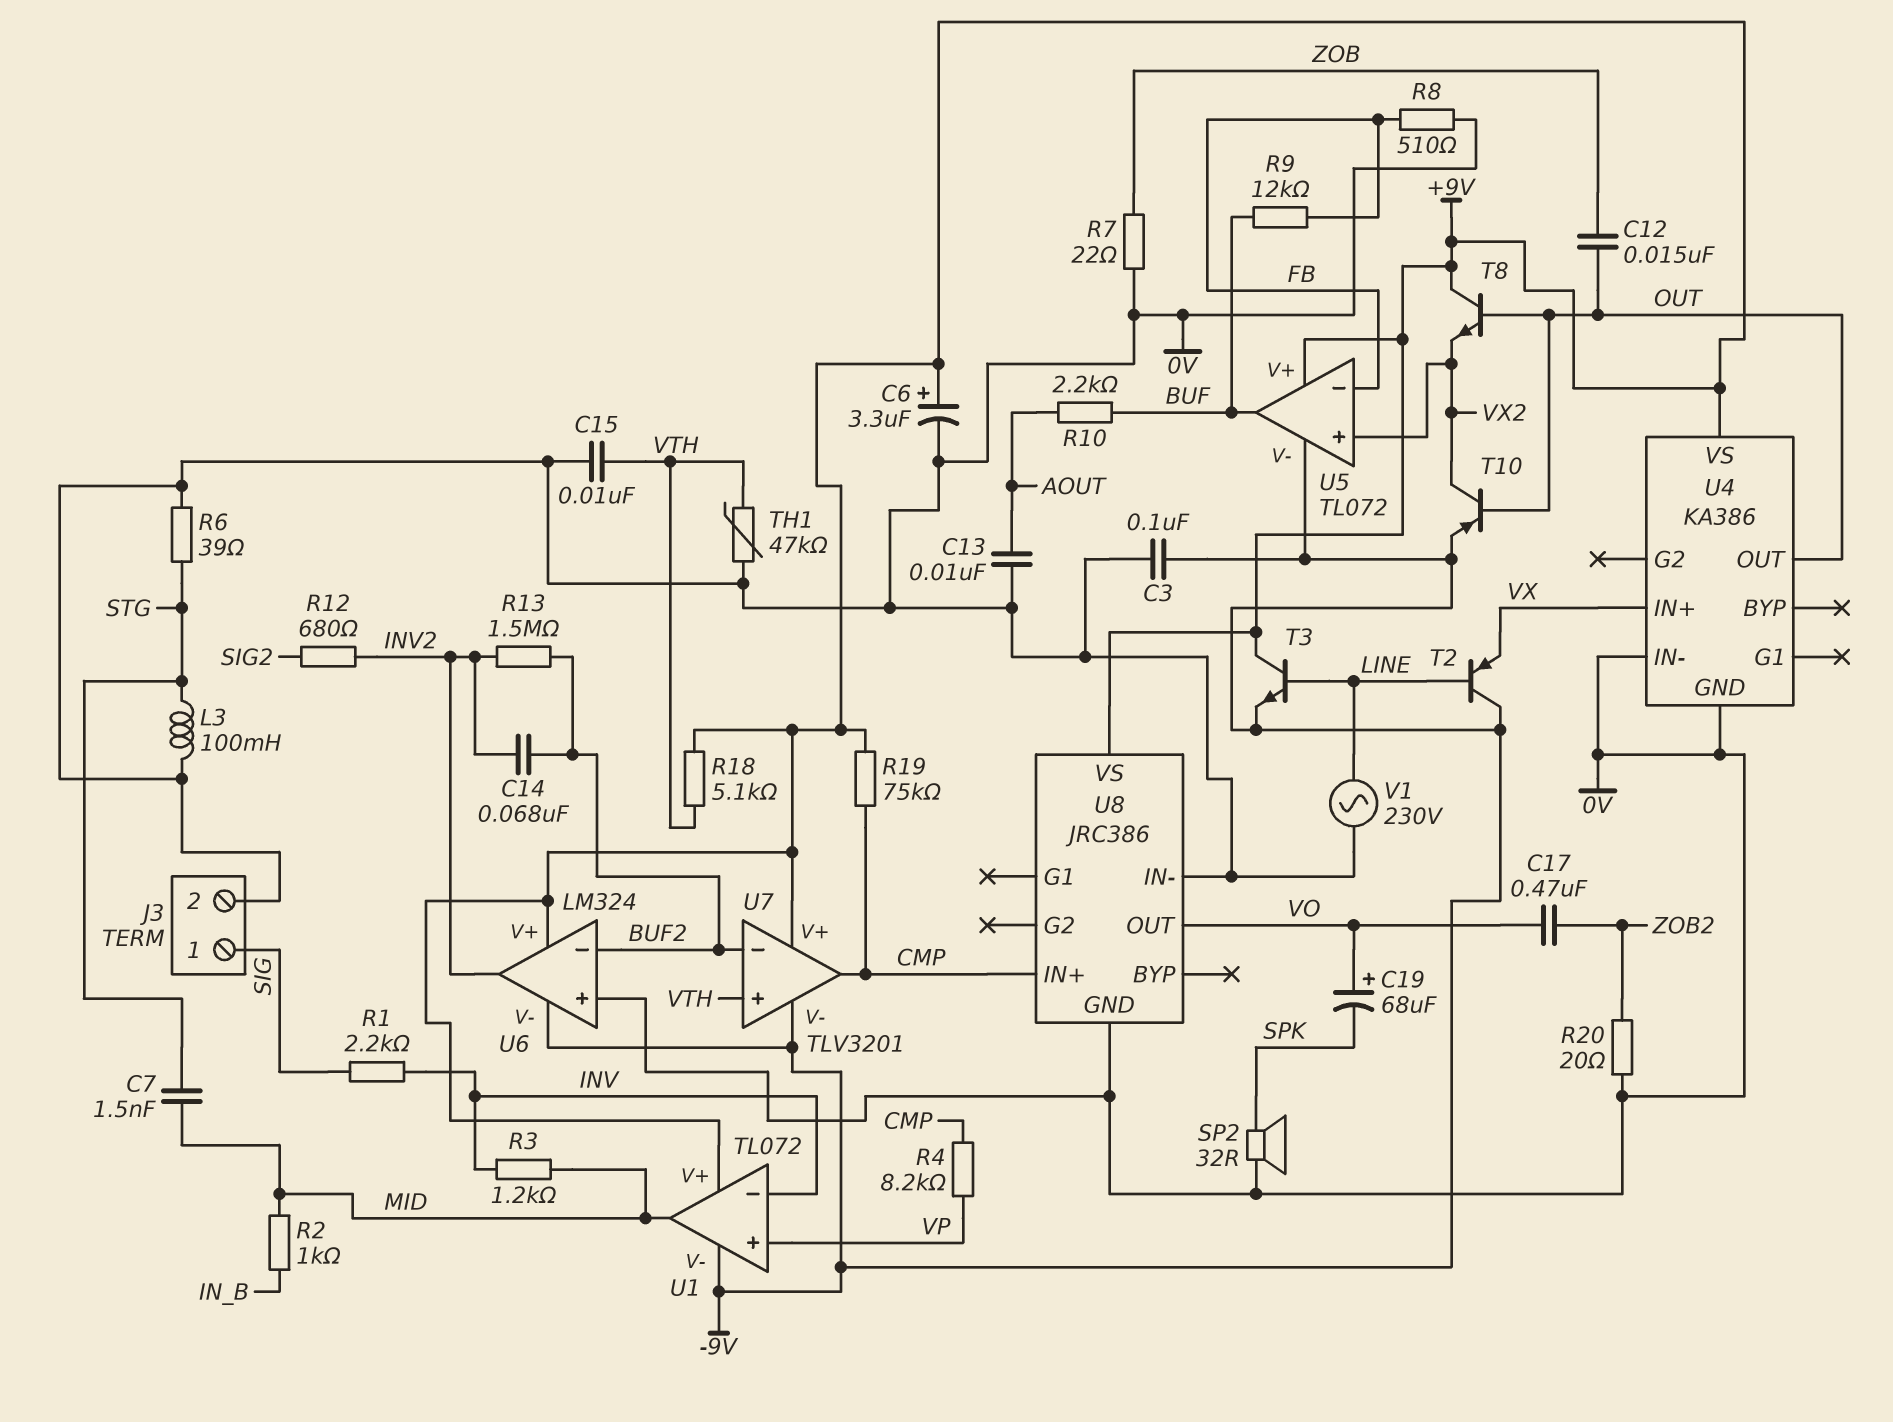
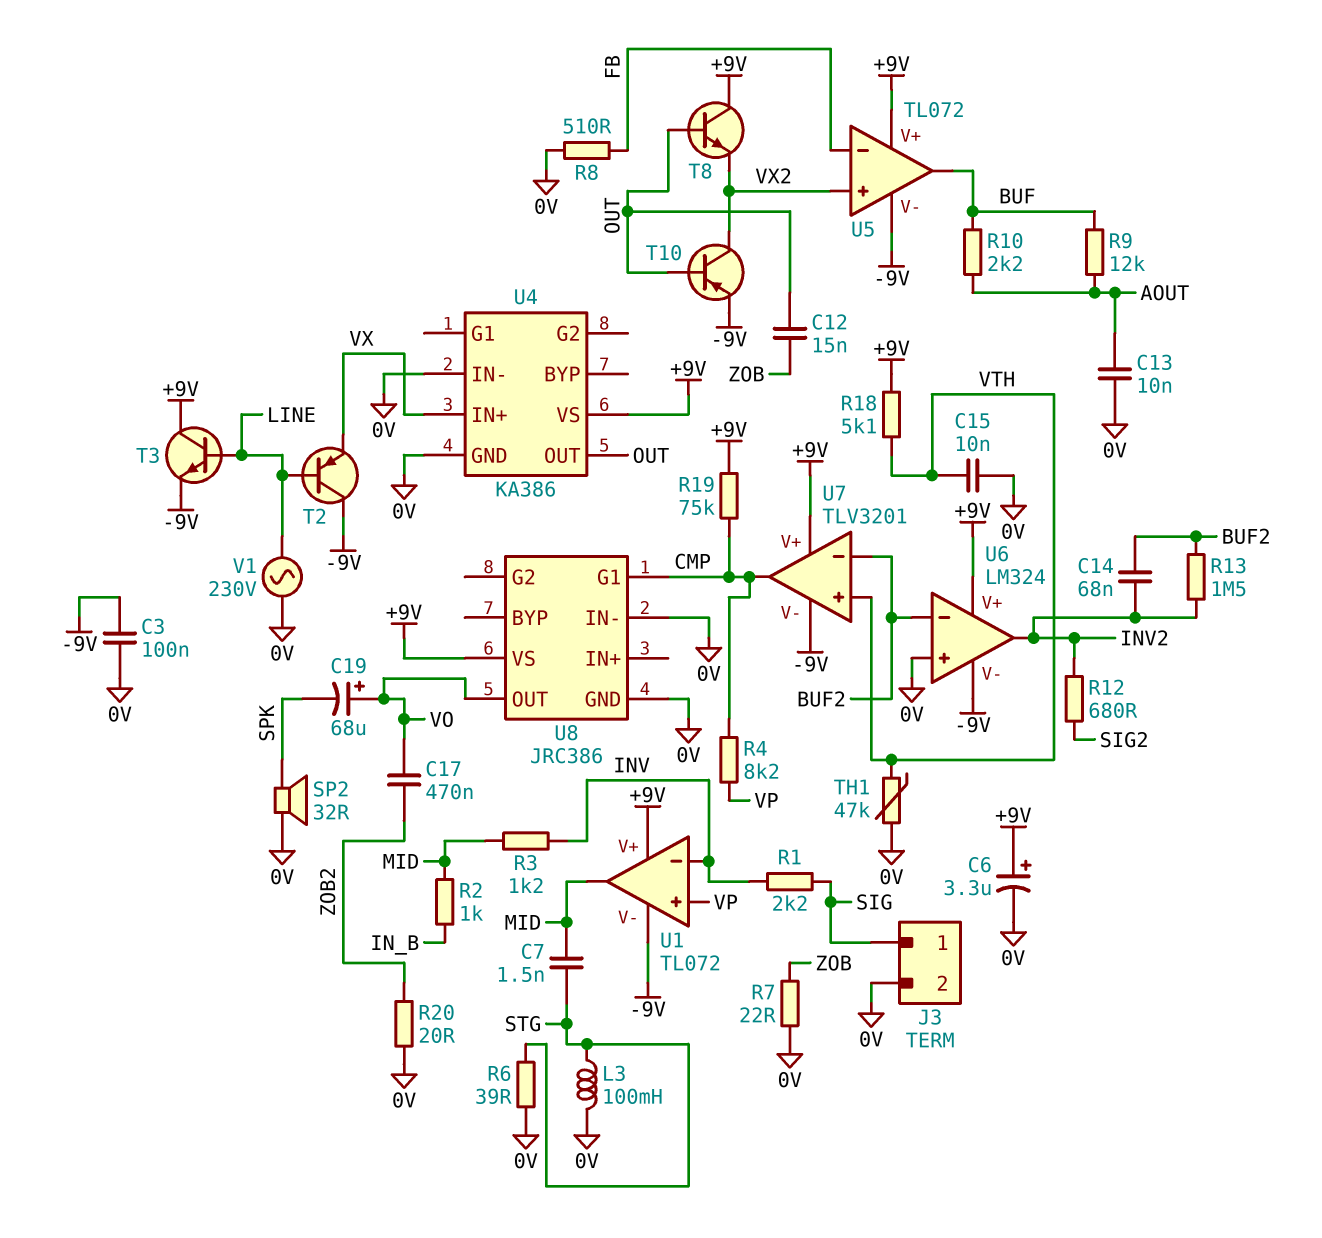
R9: 12k (BUF, FB) -> 12k (AOUT, BUF)
U8 pin G1: none -> CMP
U8 pin IN+: CMP -> none

